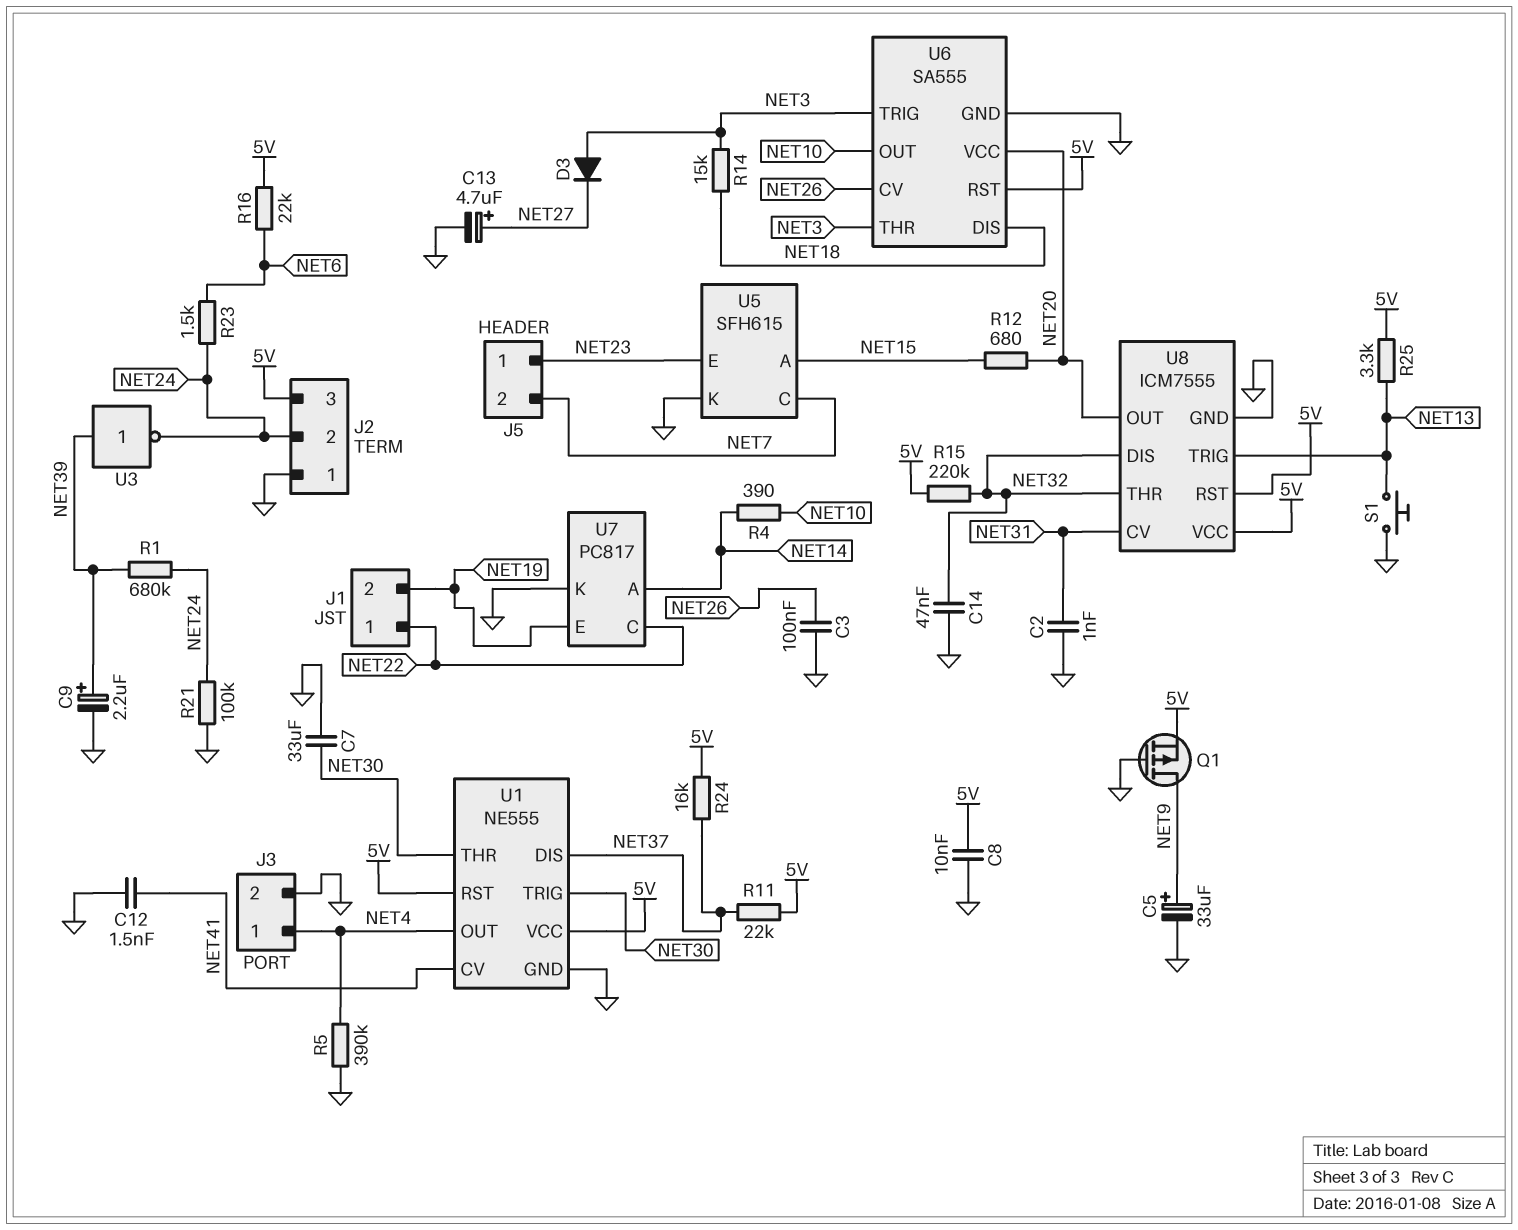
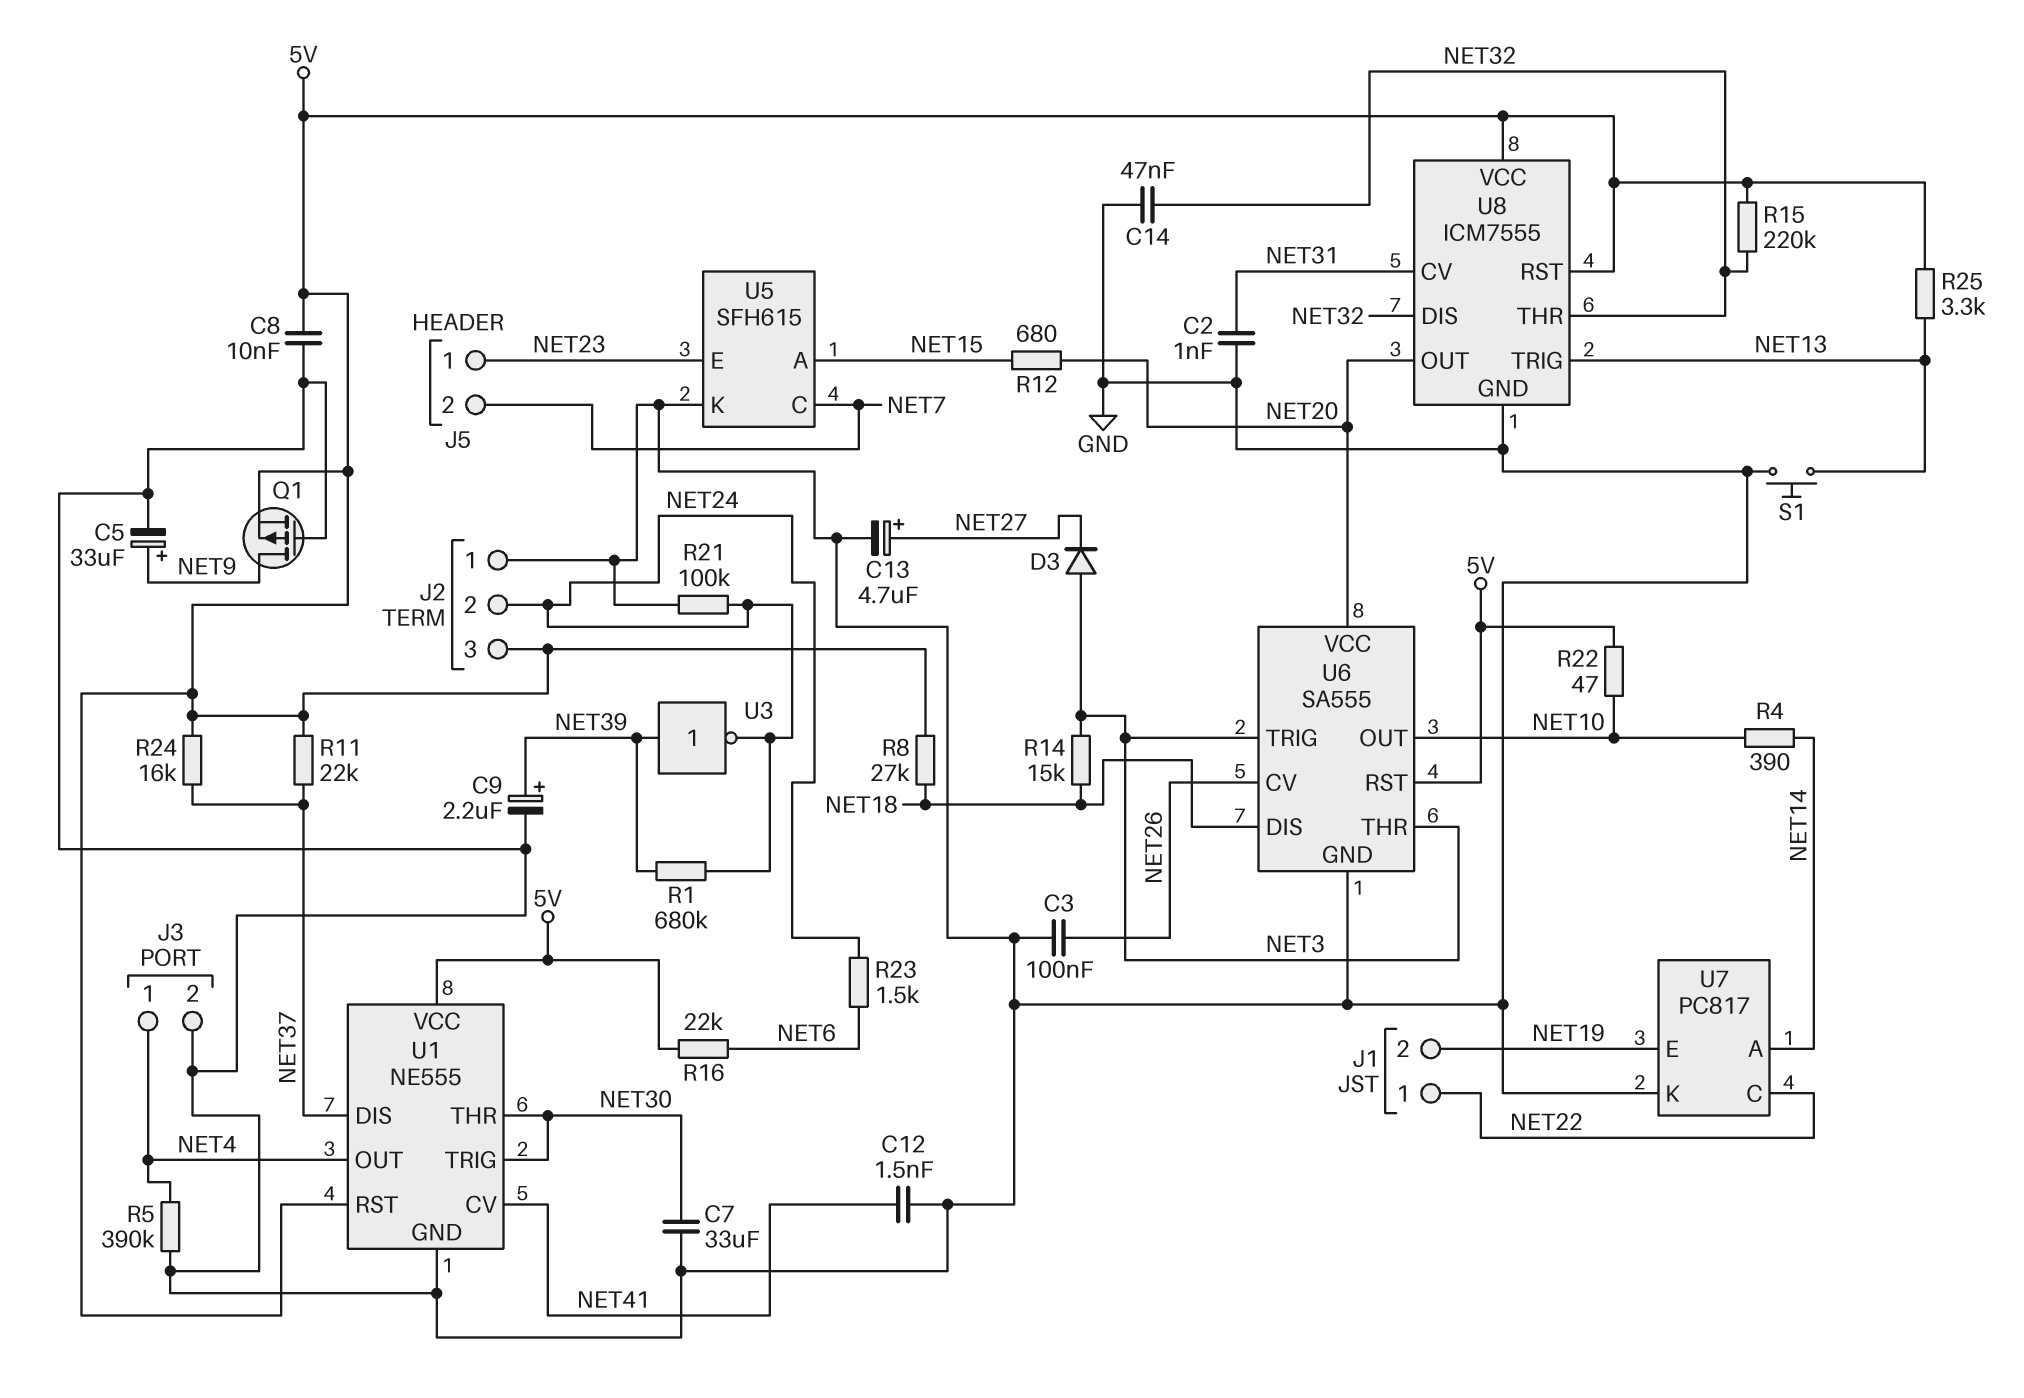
R8: none -> 27k (5V, NET18)
R22: none -> 47 (5V, NET10)

